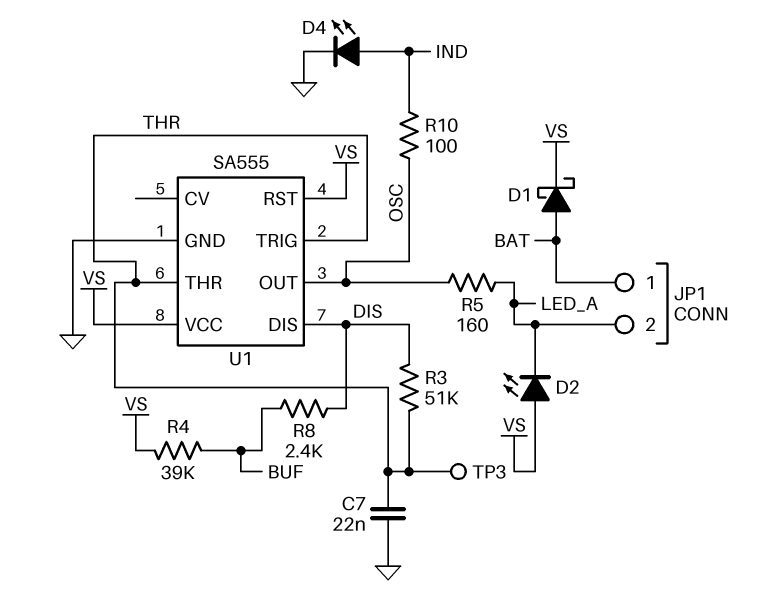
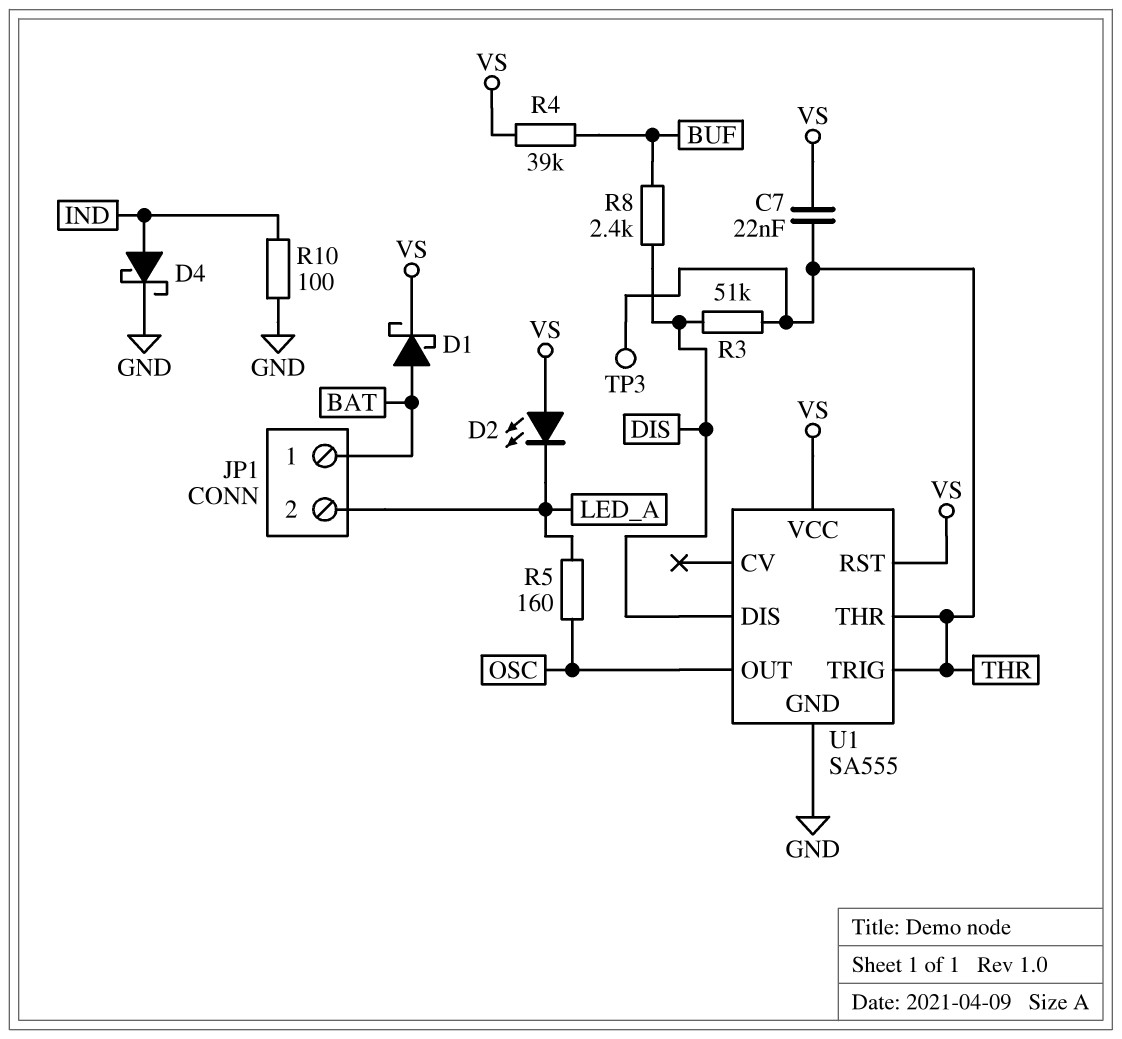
C7: 22nF (GND, THR) -> 22nF (THR, VS)
D4: LED (A IND, K GND) -> schottky (A IND, K GND)
R10: 100 (IND, OSC) -> 100 (GND, IND)

